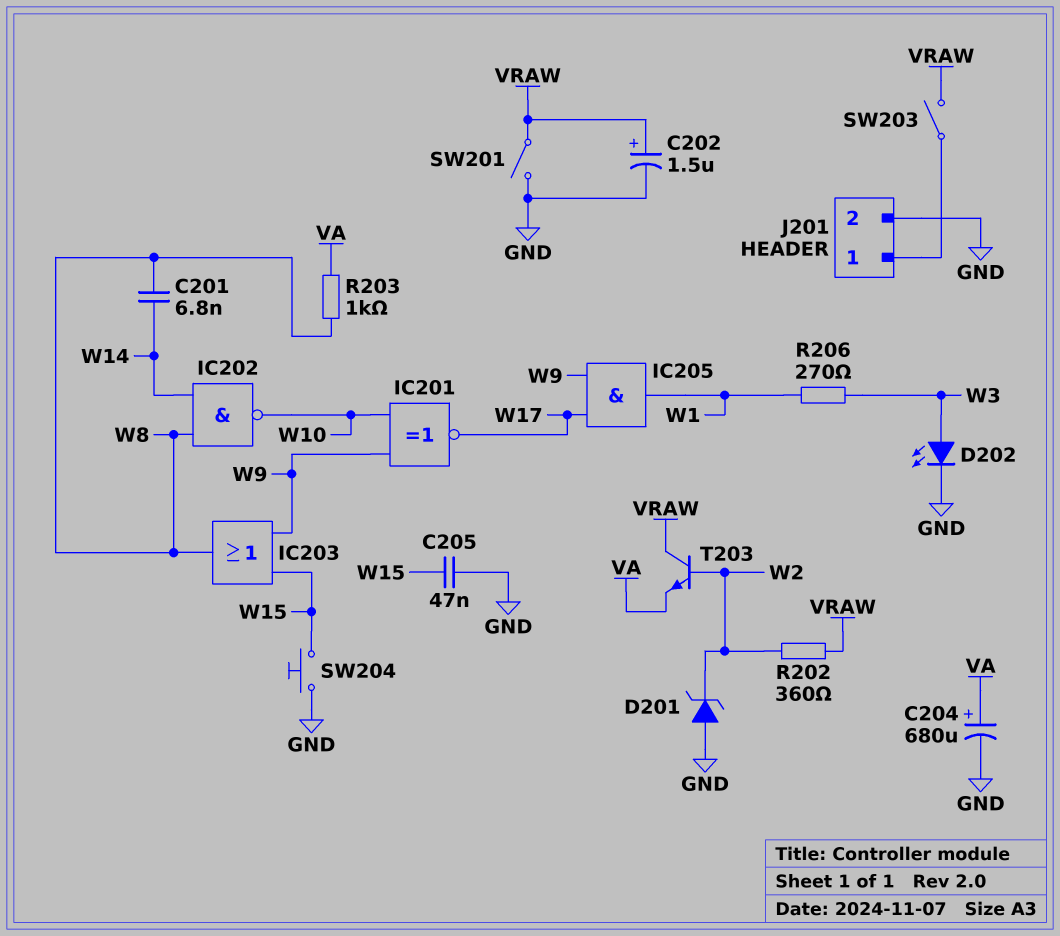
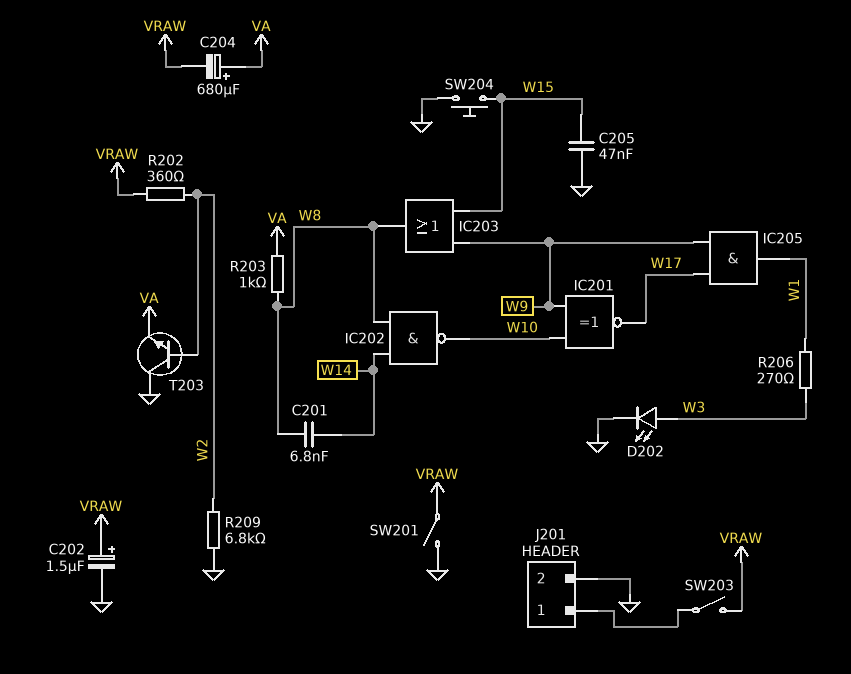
C204: 680uF (plus VA, minus GND) -> 680uF (plus VA, minus VRAW)
D201: zener (A GND, K W2) -> none
R209: none -> 6.8k (GND, W2)
T203: NPN (B W2, C VRAW, E VA) -> NPN (B W2, C GND, E VA)

